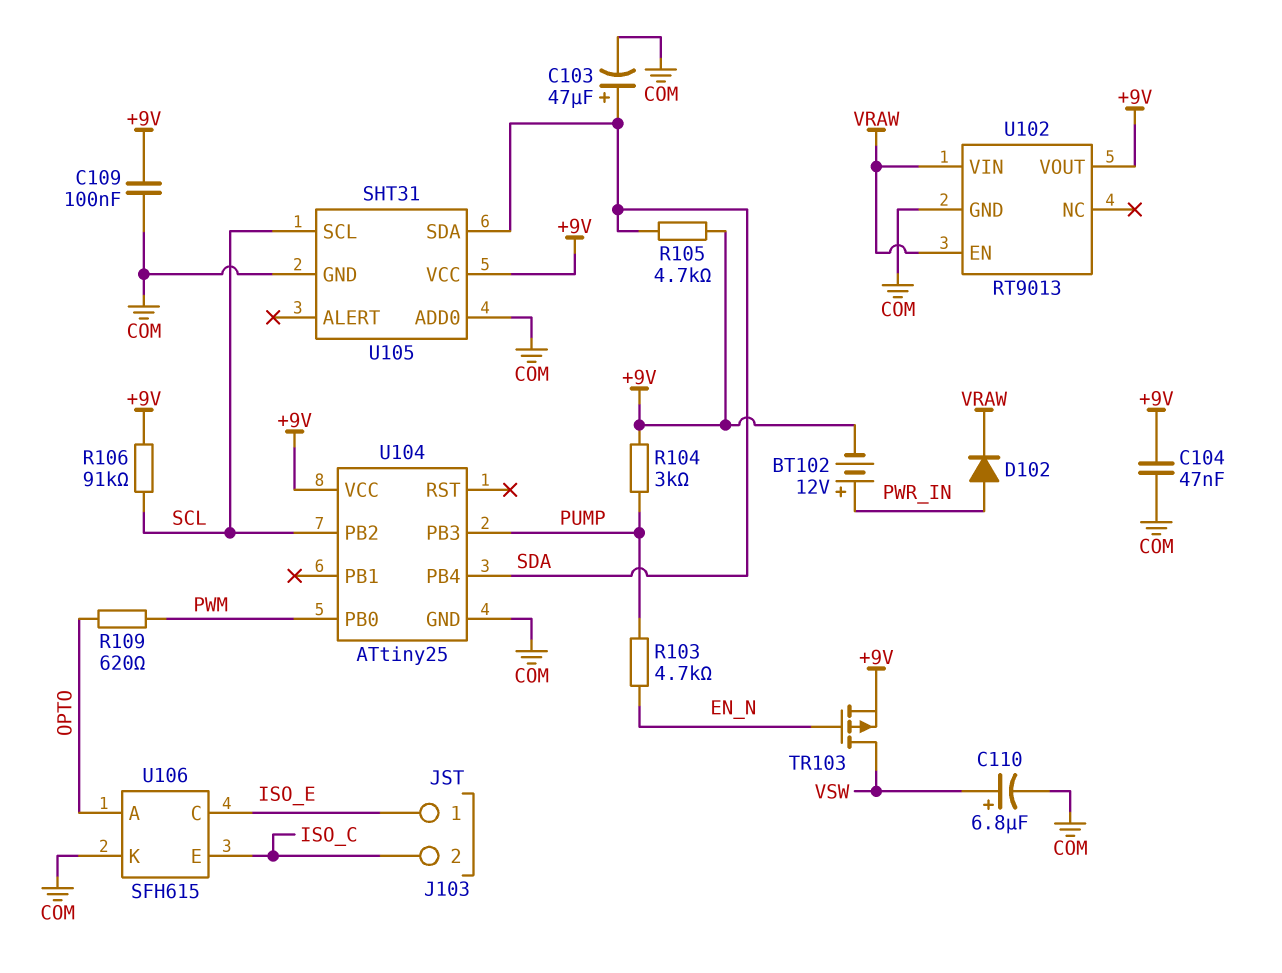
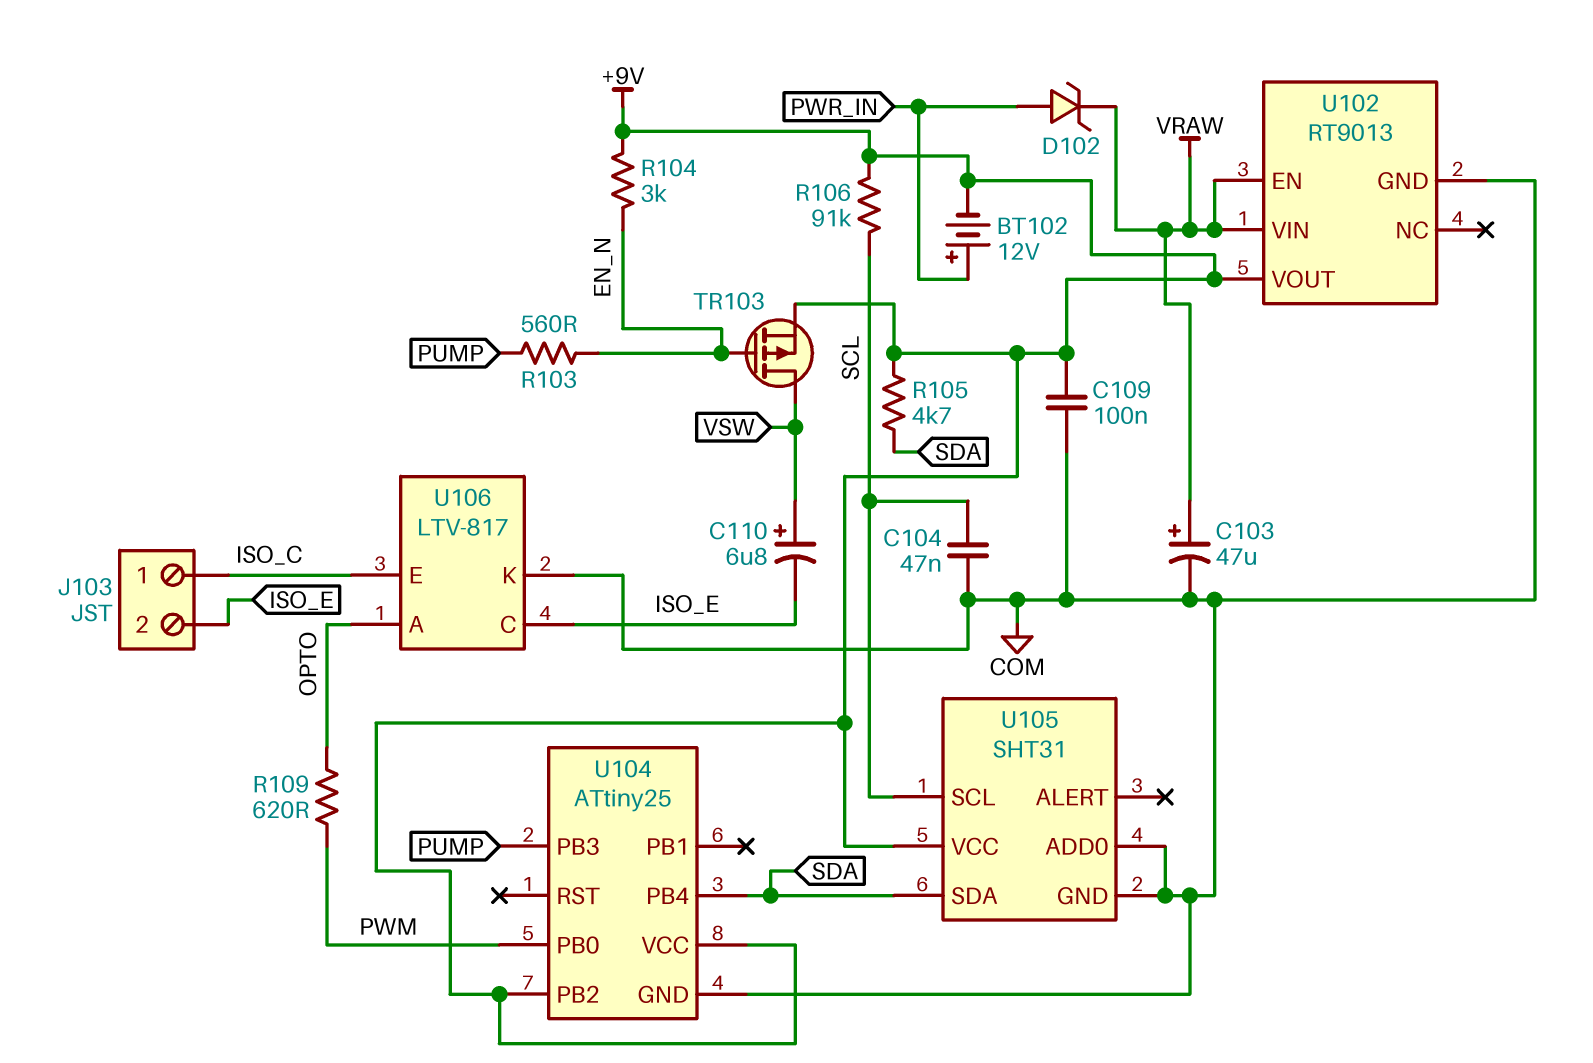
C103: 47uF (plus SDA, minus COM) -> 47uF (plus VRAW, minus COM)
C104: 47nF (+9V, COM) -> 47nF (COM, SCL)
C110: 6.8uF (plus VSW, minus COM) -> 6.8uF (plus VSW, minus ISO_E)
D102: diode (A PWR_IN, K VRAW) -> zener (A PWR_IN, K VRAW)
J103 pin 1: ISO_E -> ISO_C
J103 pin 2: ISO_C -> ISO_E
R103: 4.7k (EN_N, PUMP) -> 560 (EN_N, PUMP)
R104: 3k (+9V, PUMP) -> 3k (+9V, EN_N)
U104 pin PB2: SCL -> +9V
U106: SFH615 -> LTV-817

